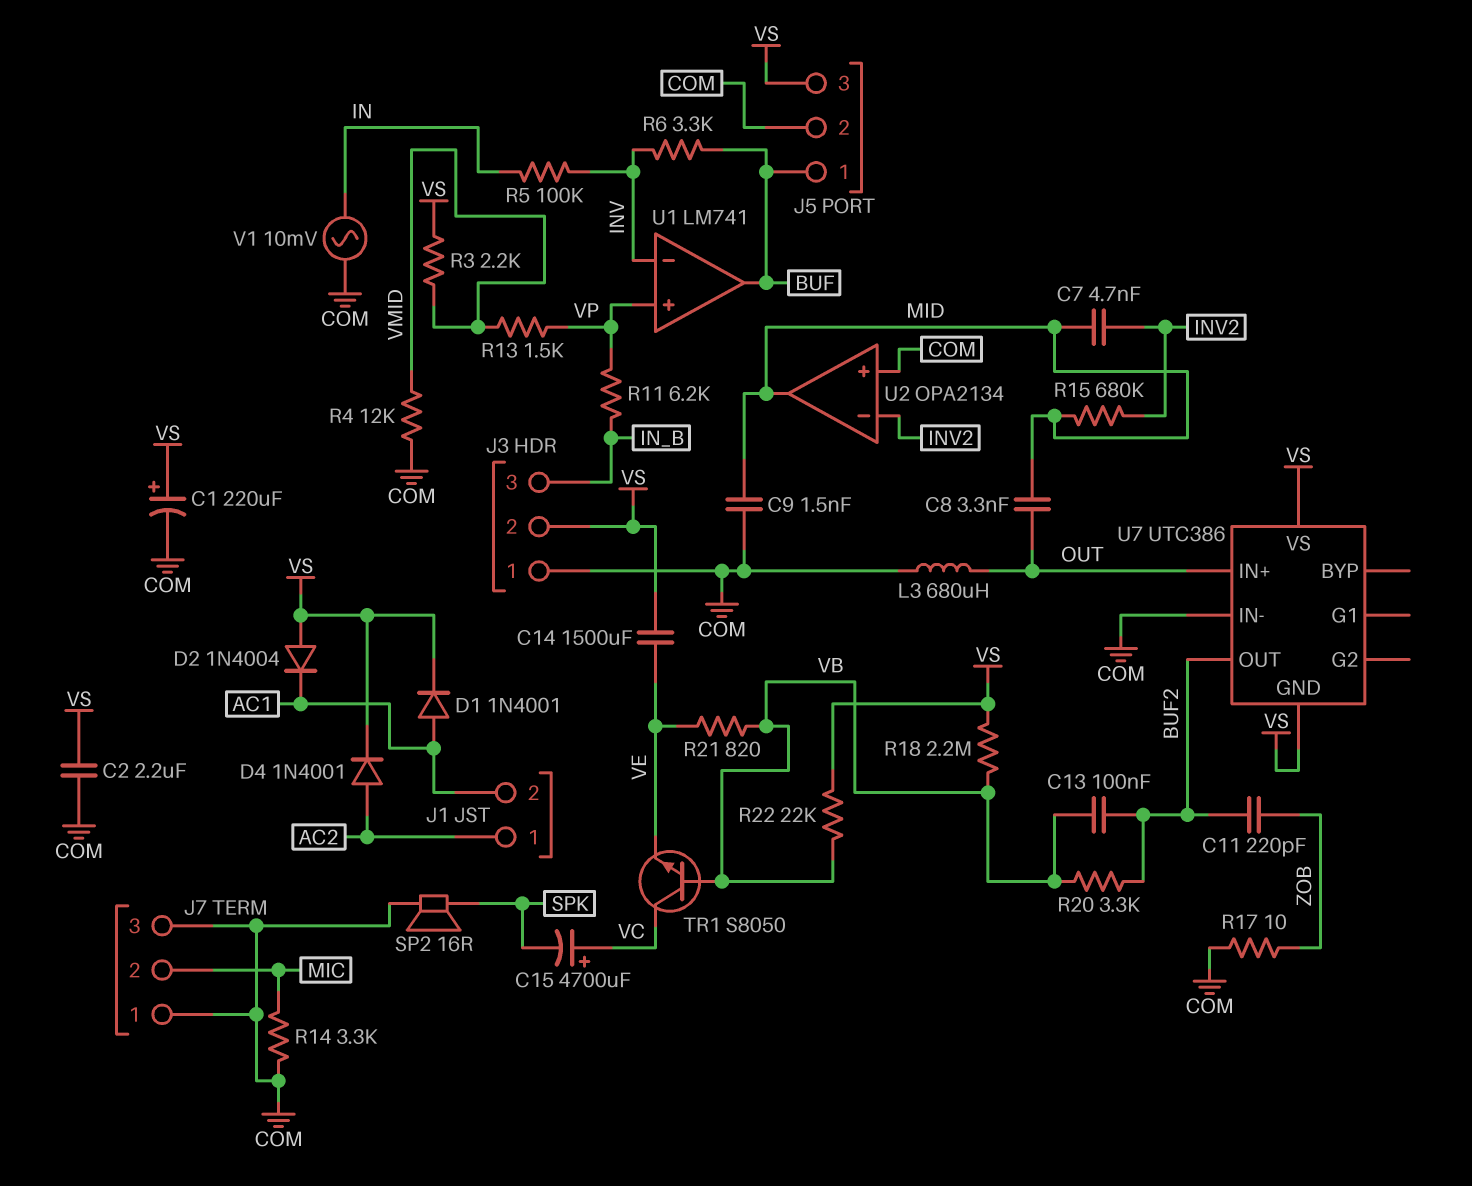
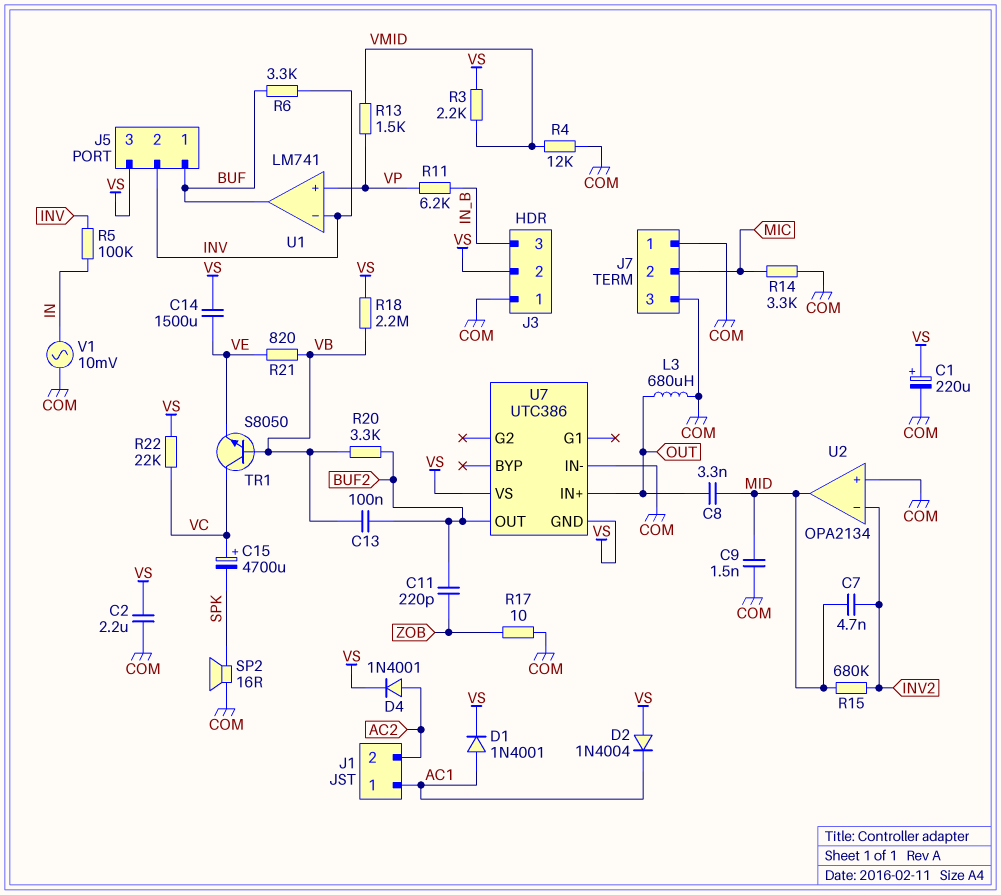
J1 pin 1: AC2 -> AC1
J1 pin 2: AC1 -> AC2
J5 pin 2: COM -> INV
R22: 22k (VB, VS) -> 22k (VC, VS)

